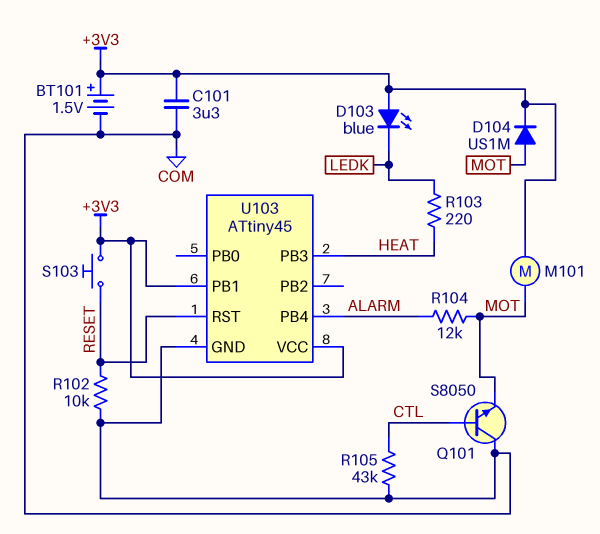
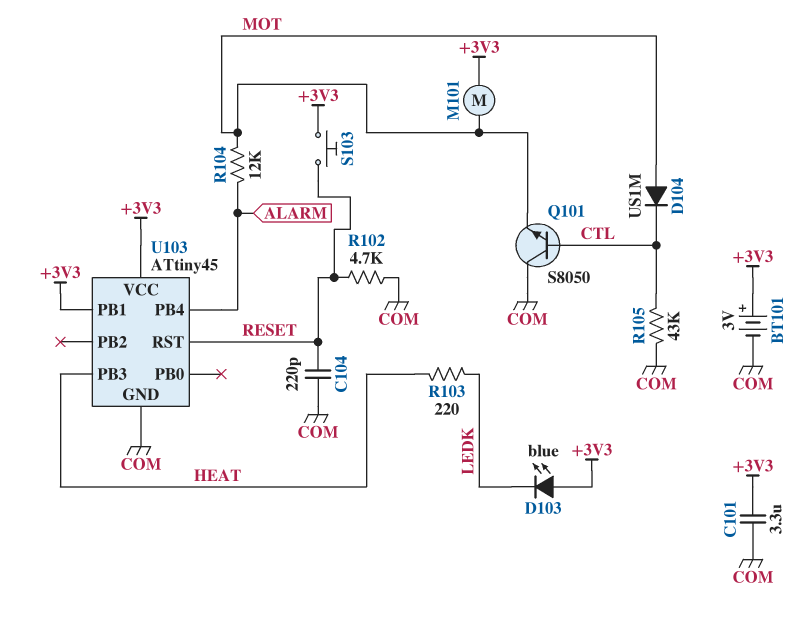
BT101: 1.5V (plus +3V3, minus COM) -> 3V (plus +3V3, minus COM)
C104: none -> 220pF (COM, RESET)
D104: diode US1M (A MOT, K +3V3) -> diode US1M (A MOT, K CTL)
R102: 10k (COM, RESET) -> 4.7k (COM, RESET)

